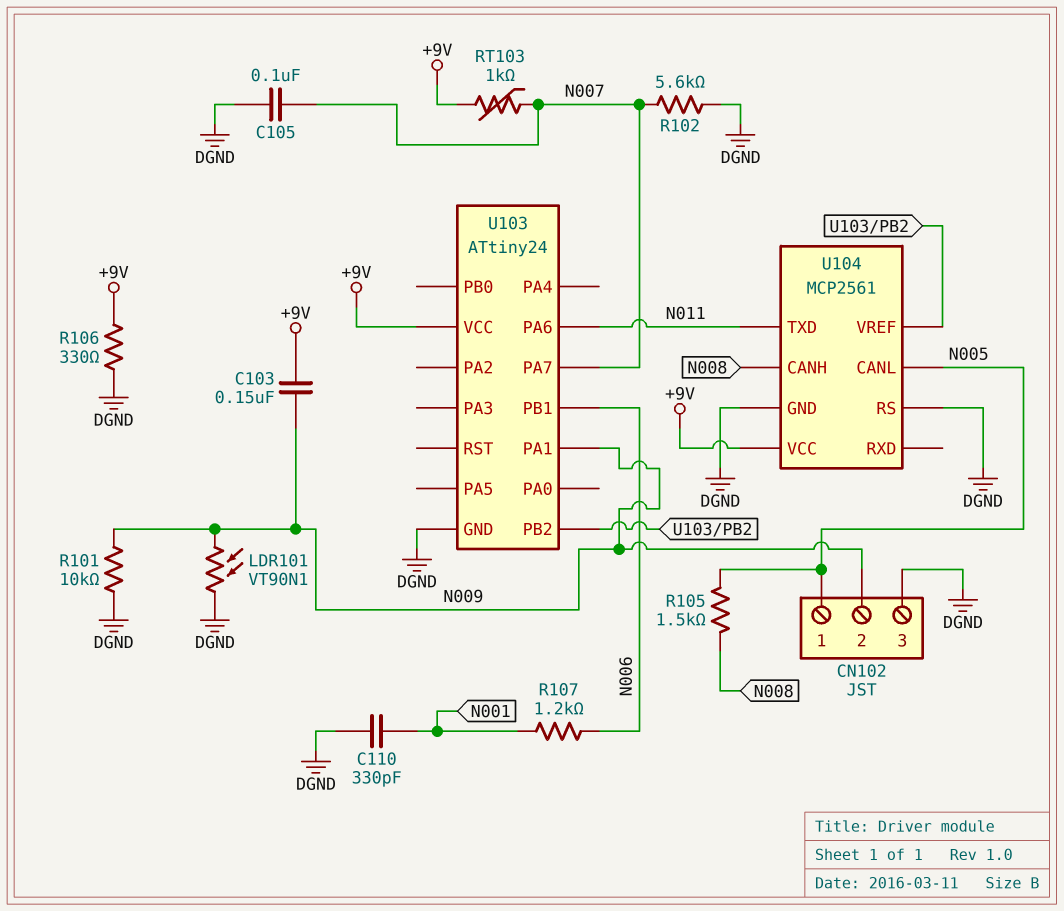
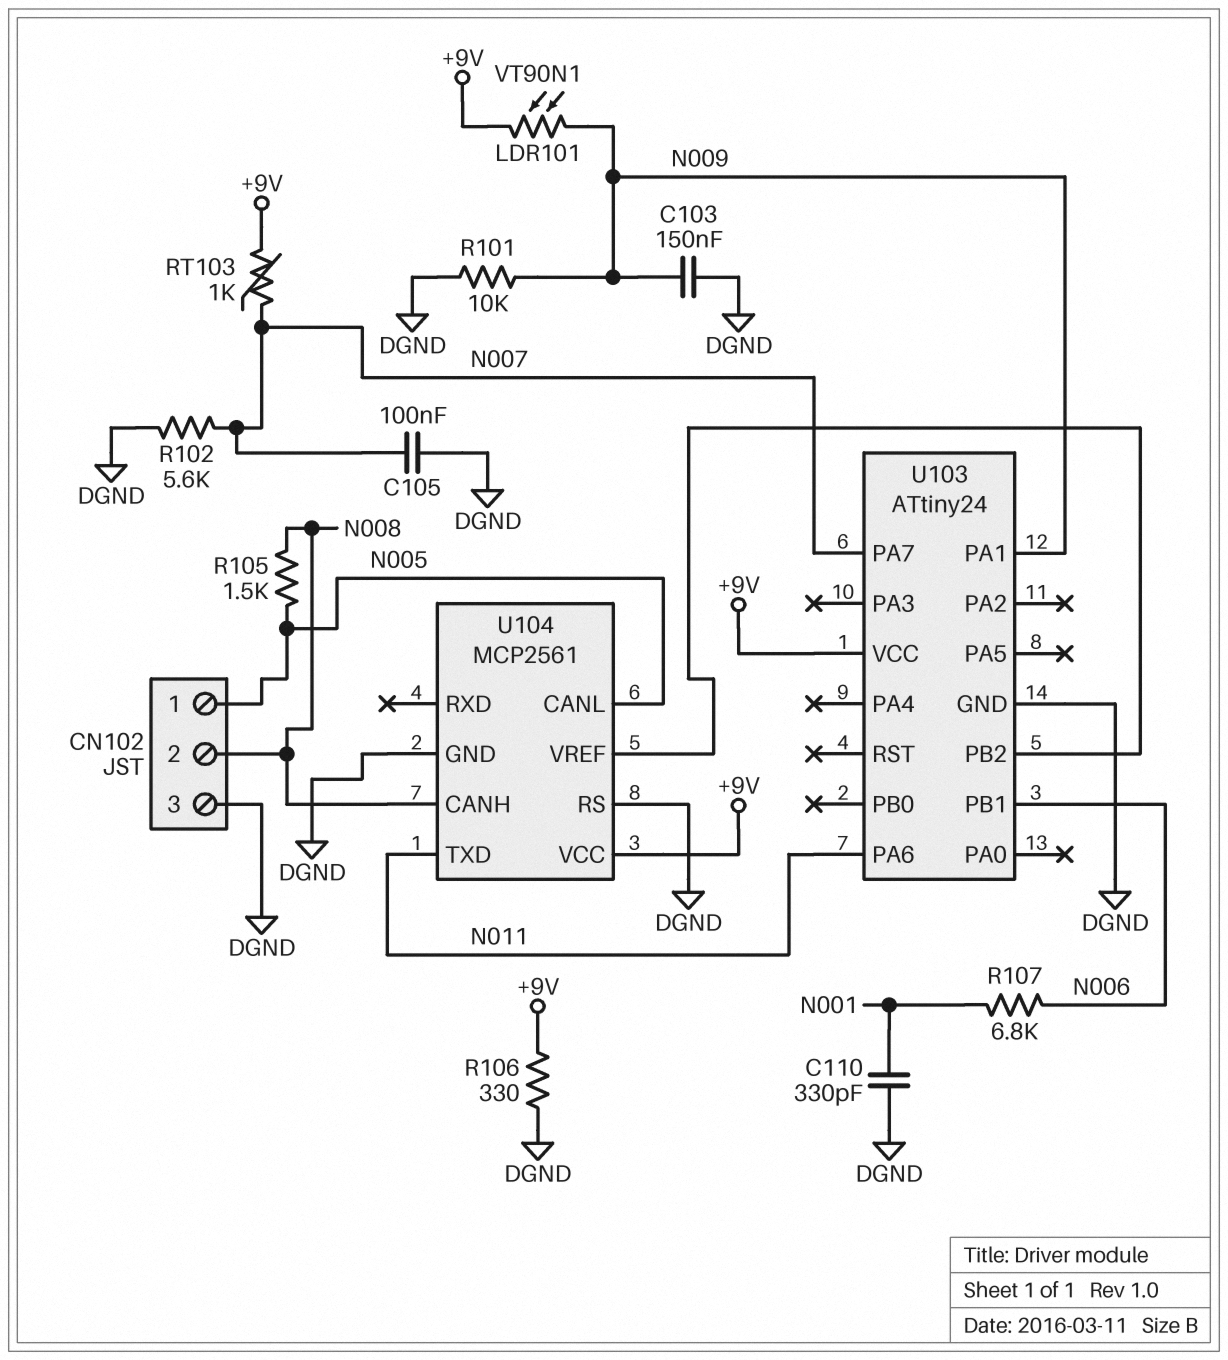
C103: 150nF (+9V, N009) -> 150nF (DGND, N009)
CN102 pin 2: N009 -> N008
LDR101: VT90N1 (DGND, N009) -> VT90N1 (+9V, N009)
R107: 1.2k (N001, N006) -> 6.8k (N001, N006)

